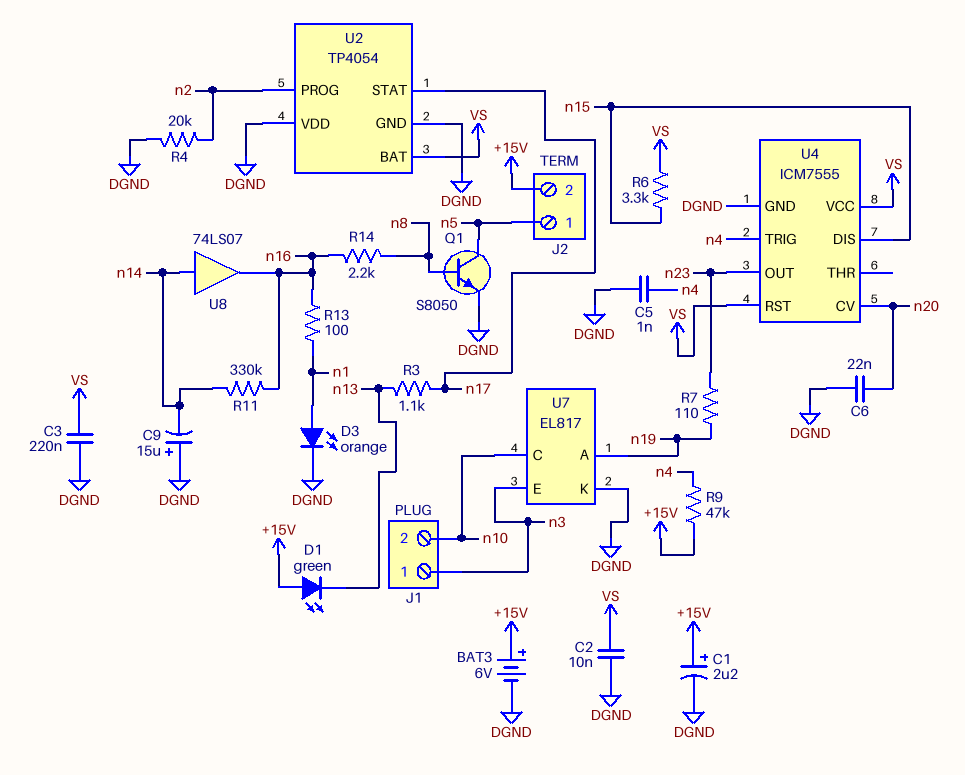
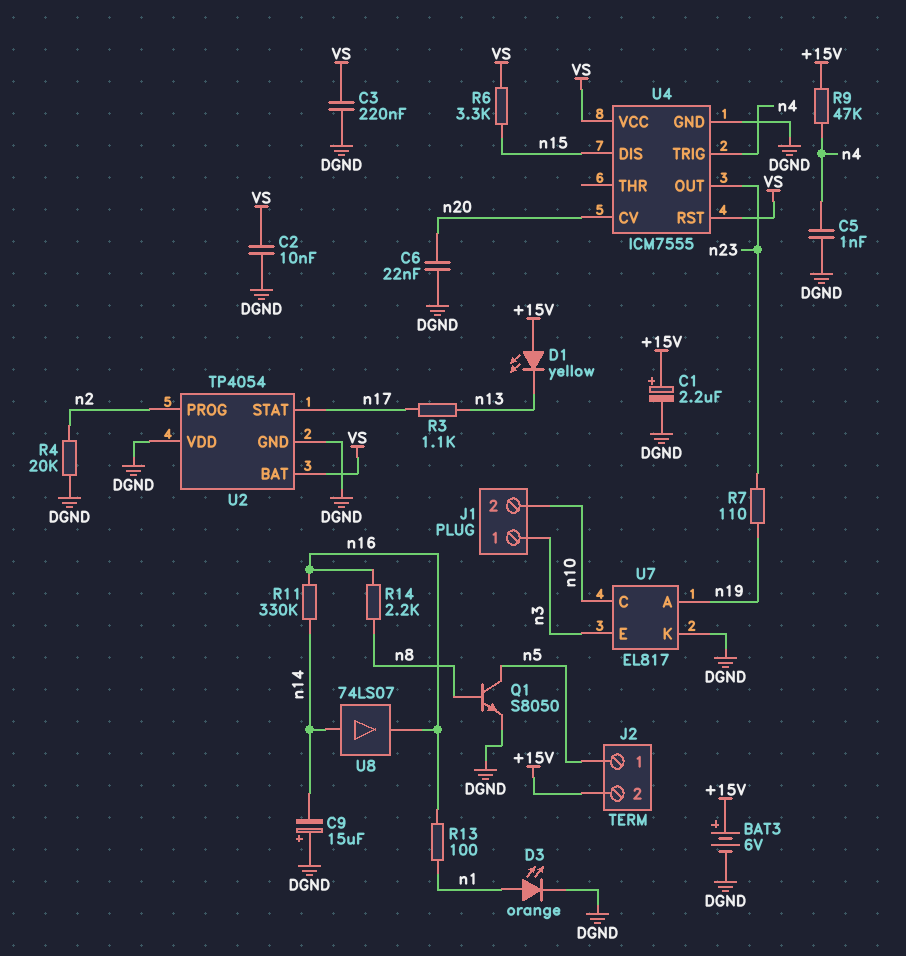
D1: LED green (A +15V, K n13) -> LED yellow (A +15V, K n13)

